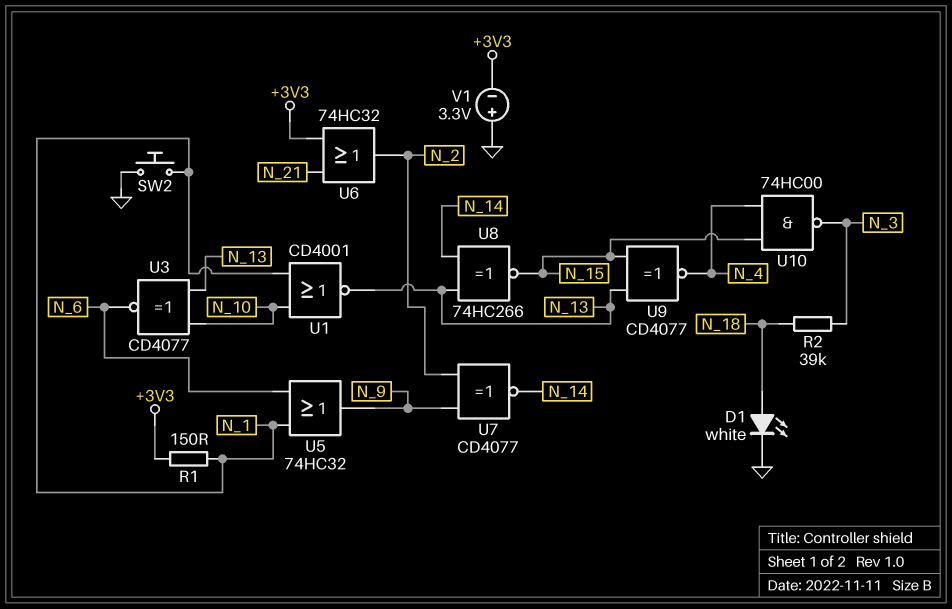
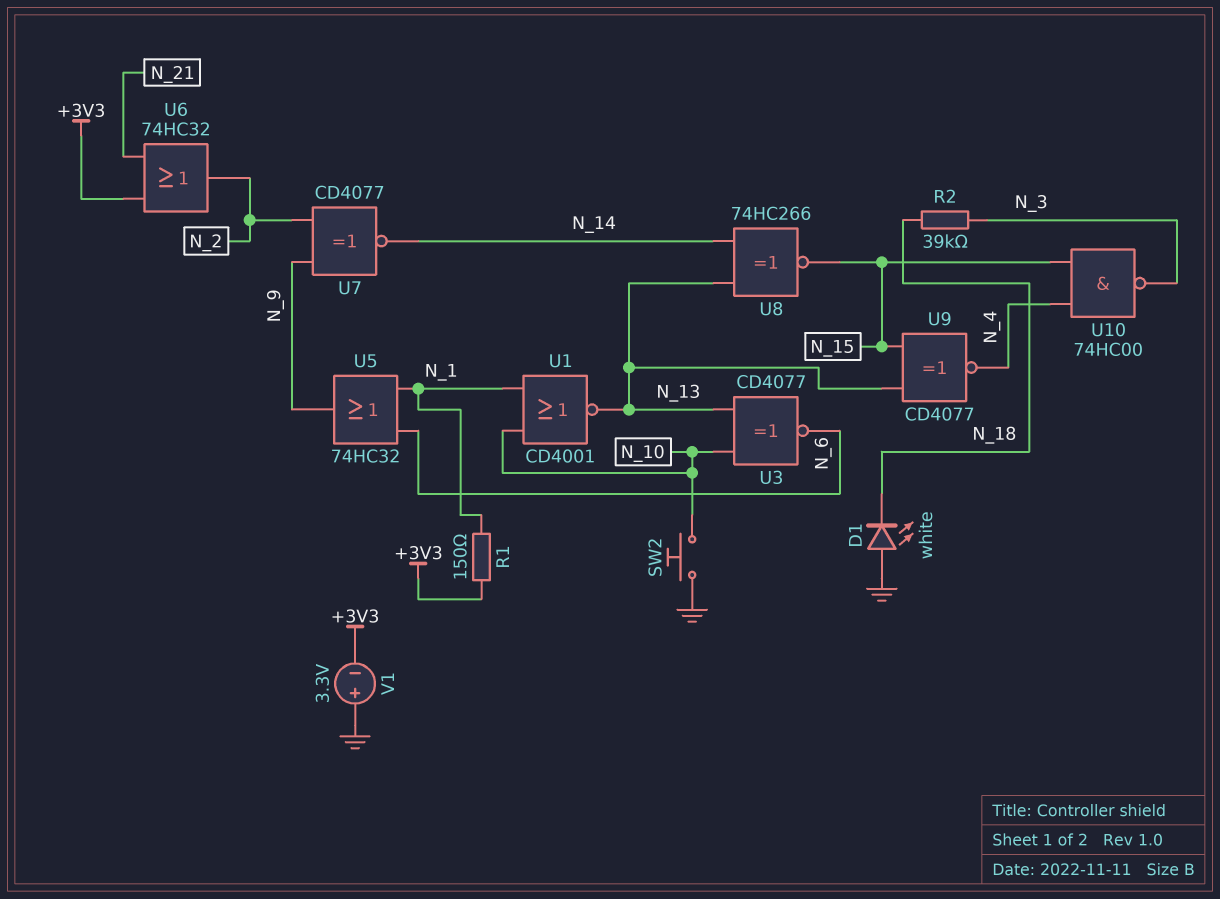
D1: LED white (A N_18, K GND) -> LED white (A GND, K N_18)
SW2: button (GND, N_1) -> button (GND, N_10)

